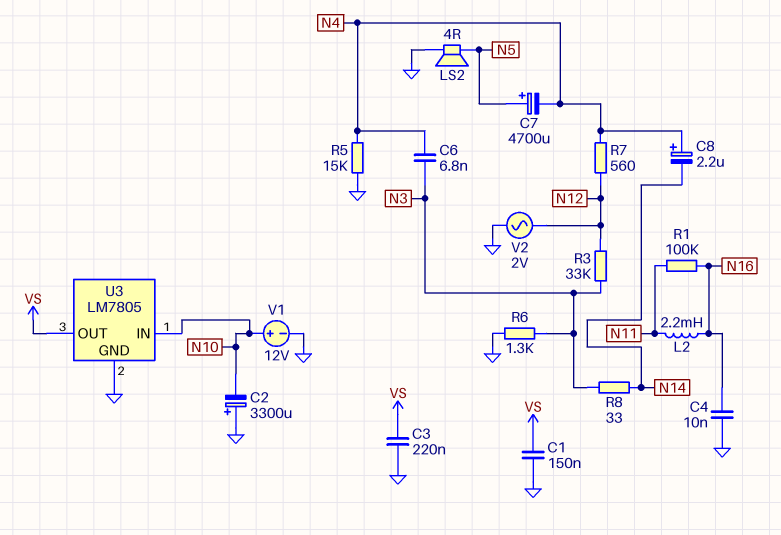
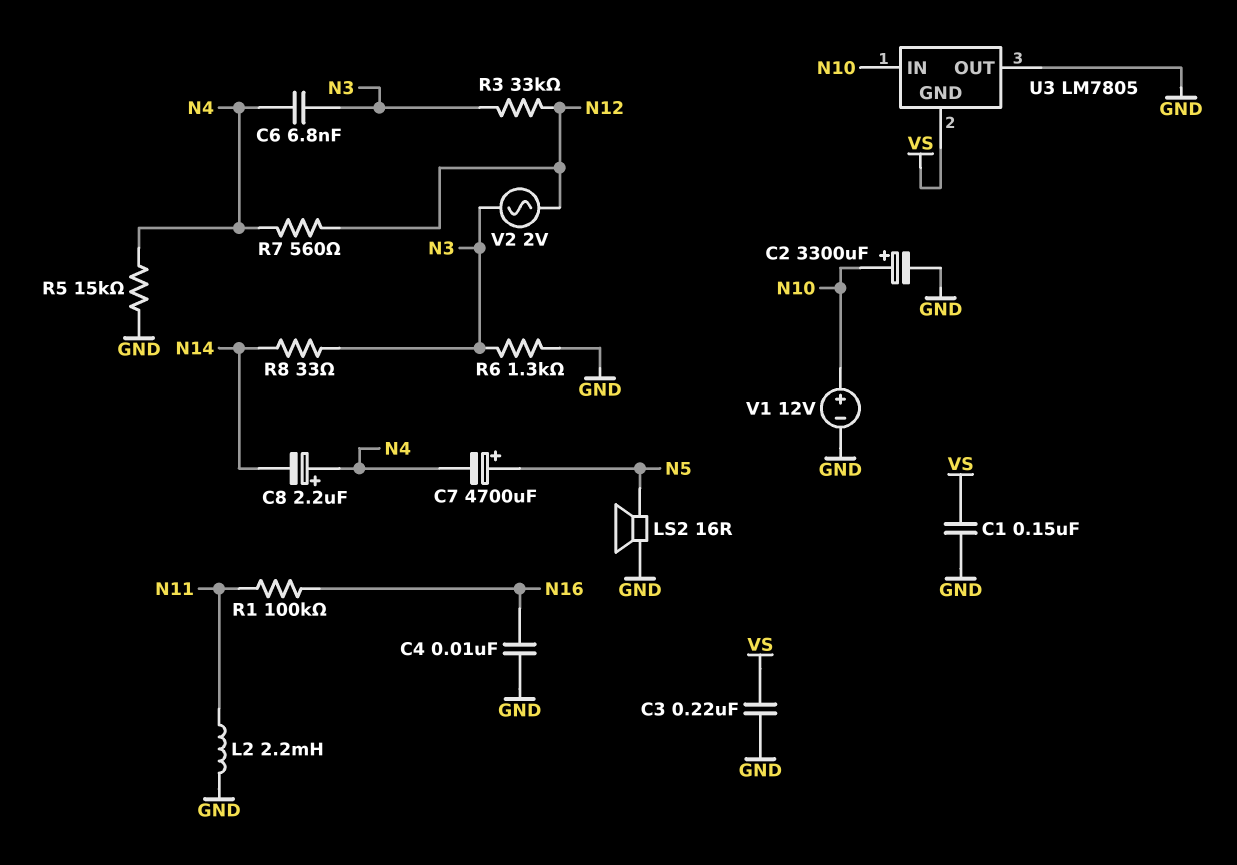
C2: 3300uF (plus GND, minus N10) -> 3300uF (plus N10, minus GND)
L2: 2.2mH (N11, N16) -> 2.2mH (GND, N11)
LS2: speaker 4R (GND, N5) -> speaker 16R (GND, N5)
U3 pin GND: GND -> VS
U3 pin OUT: VS -> GND
V2: AC 2V (GND, N12) -> AC 2V (N3, N12)

